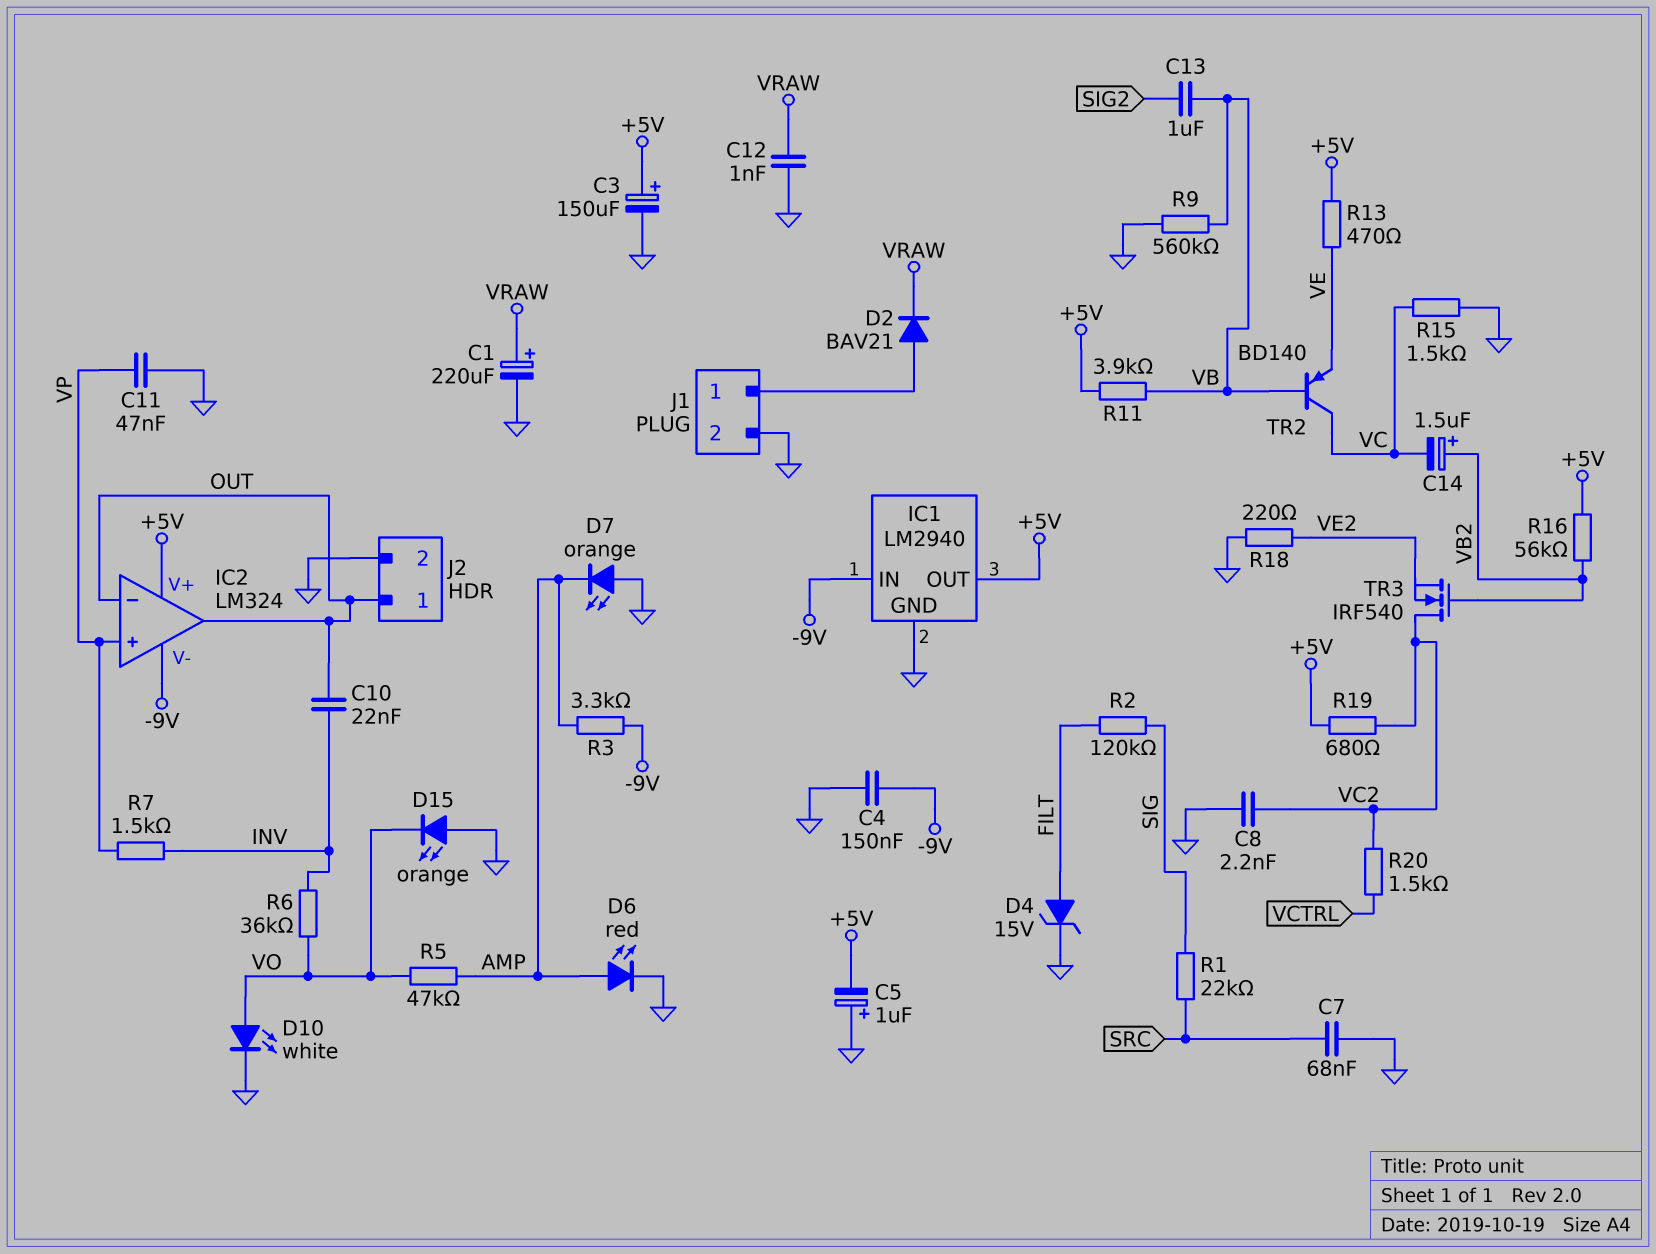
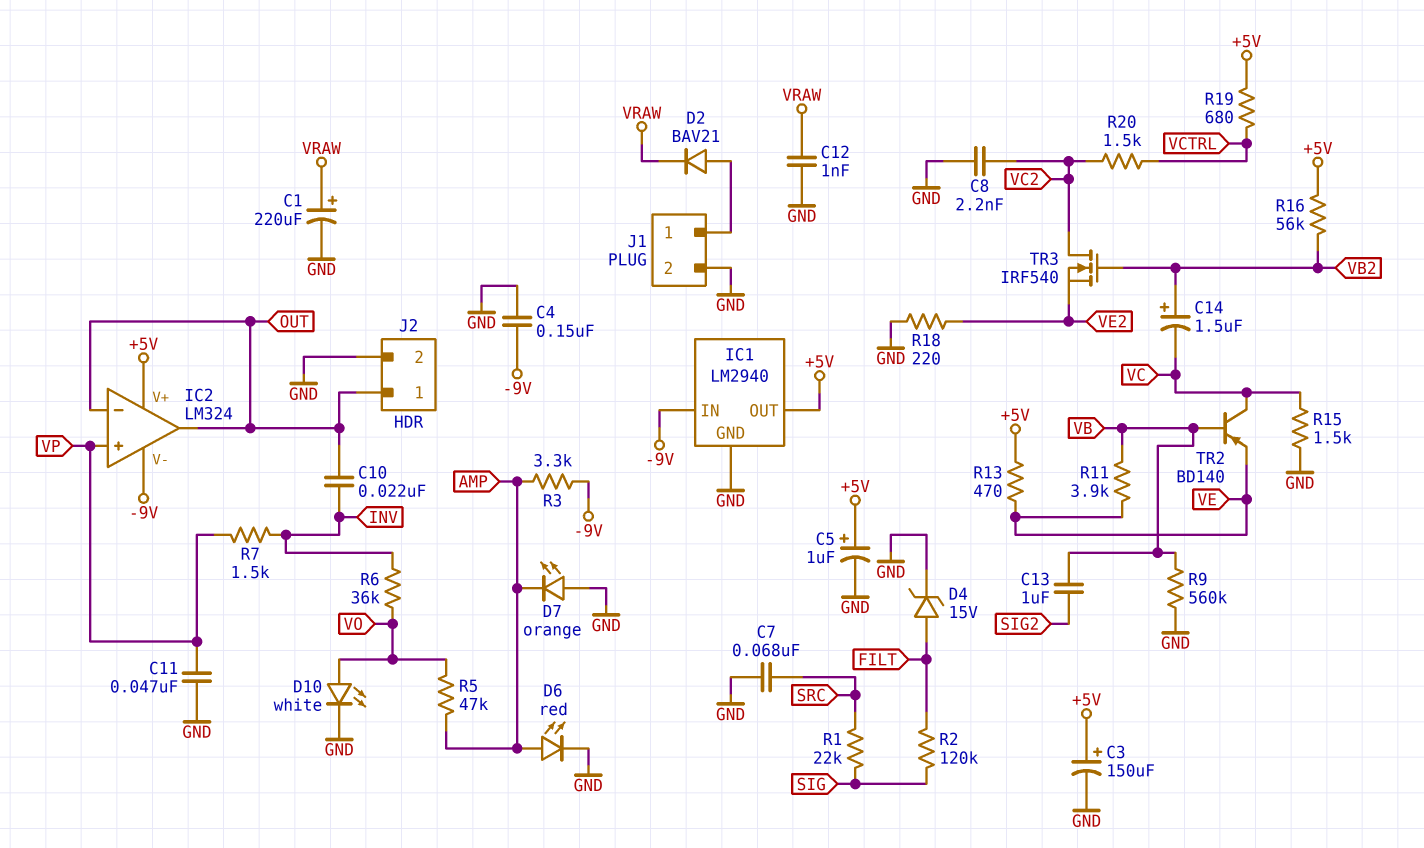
C5: 1uF (plus GND, minus +5V) -> 1uF (plus +5V, minus GND)
D15: LED orange (A GND, K VO) -> none
R11: 3.9k (+5V, VB) -> 3.9k (VB, VE)
R19: 680 (+5V, VC2) -> 680 (+5V, VCTRL)

